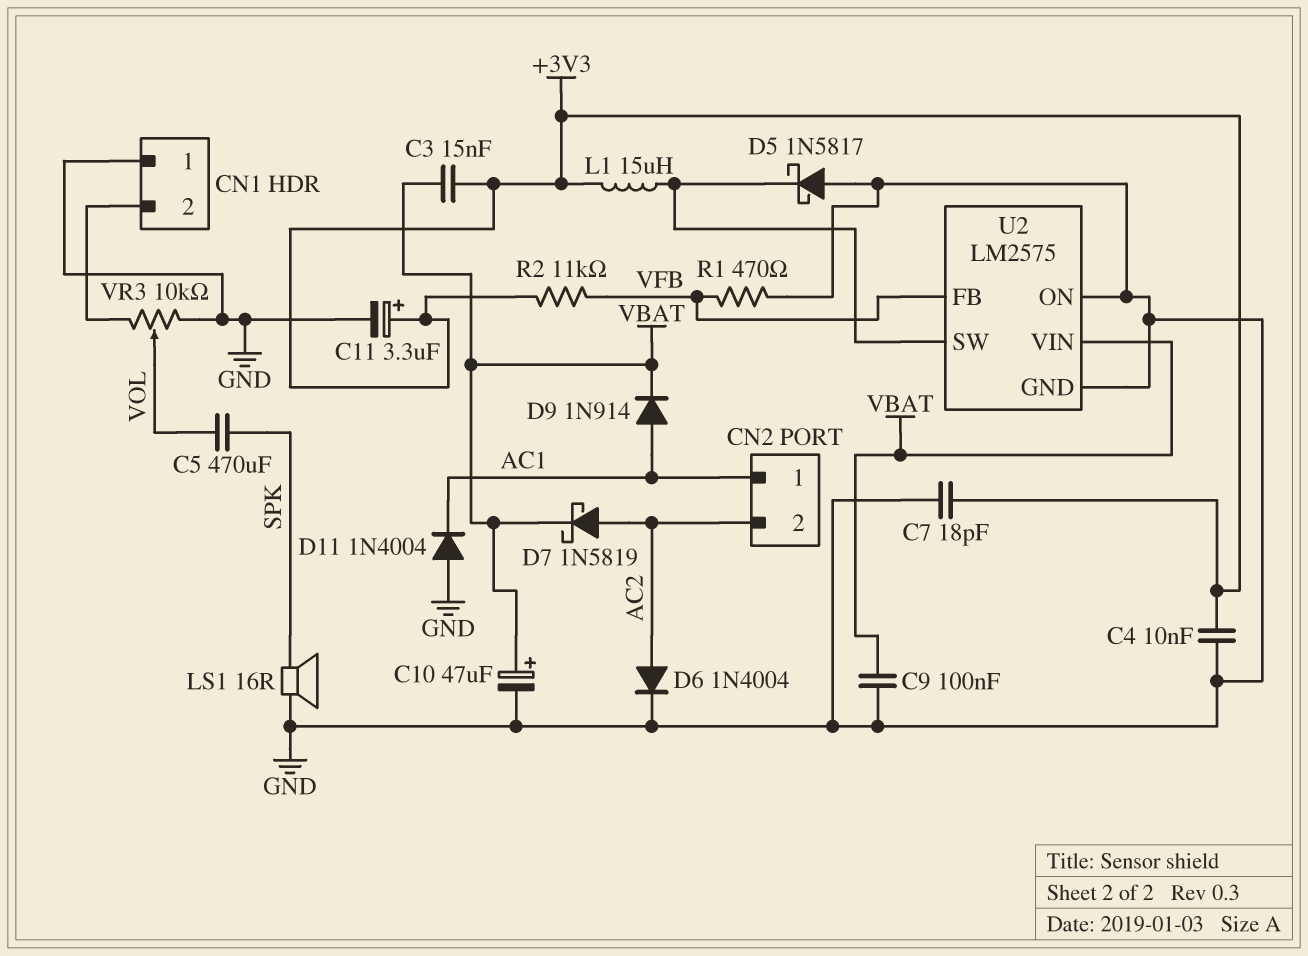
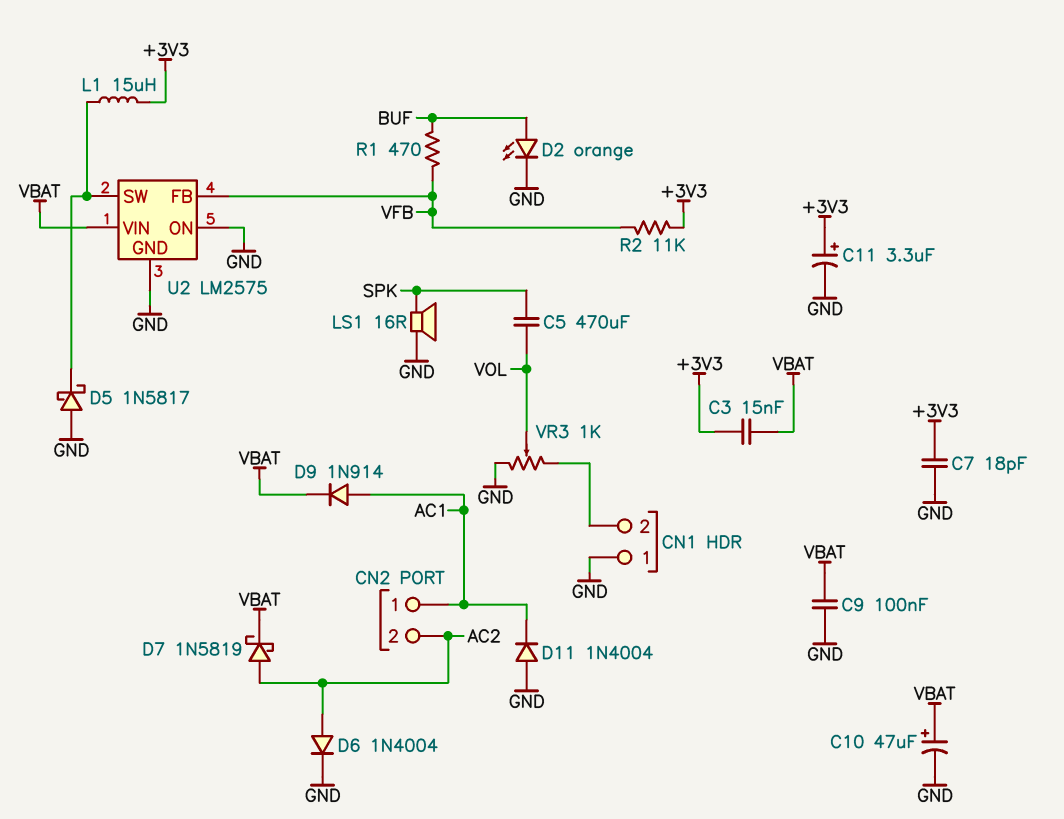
C4: 10nF (+3V3, GND) -> none
D2: none -> LED orange (A BUF, K GND)
R1: 470 (GND, VFB) -> 470 (BUF, VFB)
VR3: 10k (CN1/2, GND, wiper VOL) -> 1k (CN1/2, GND, wiper VOL)

